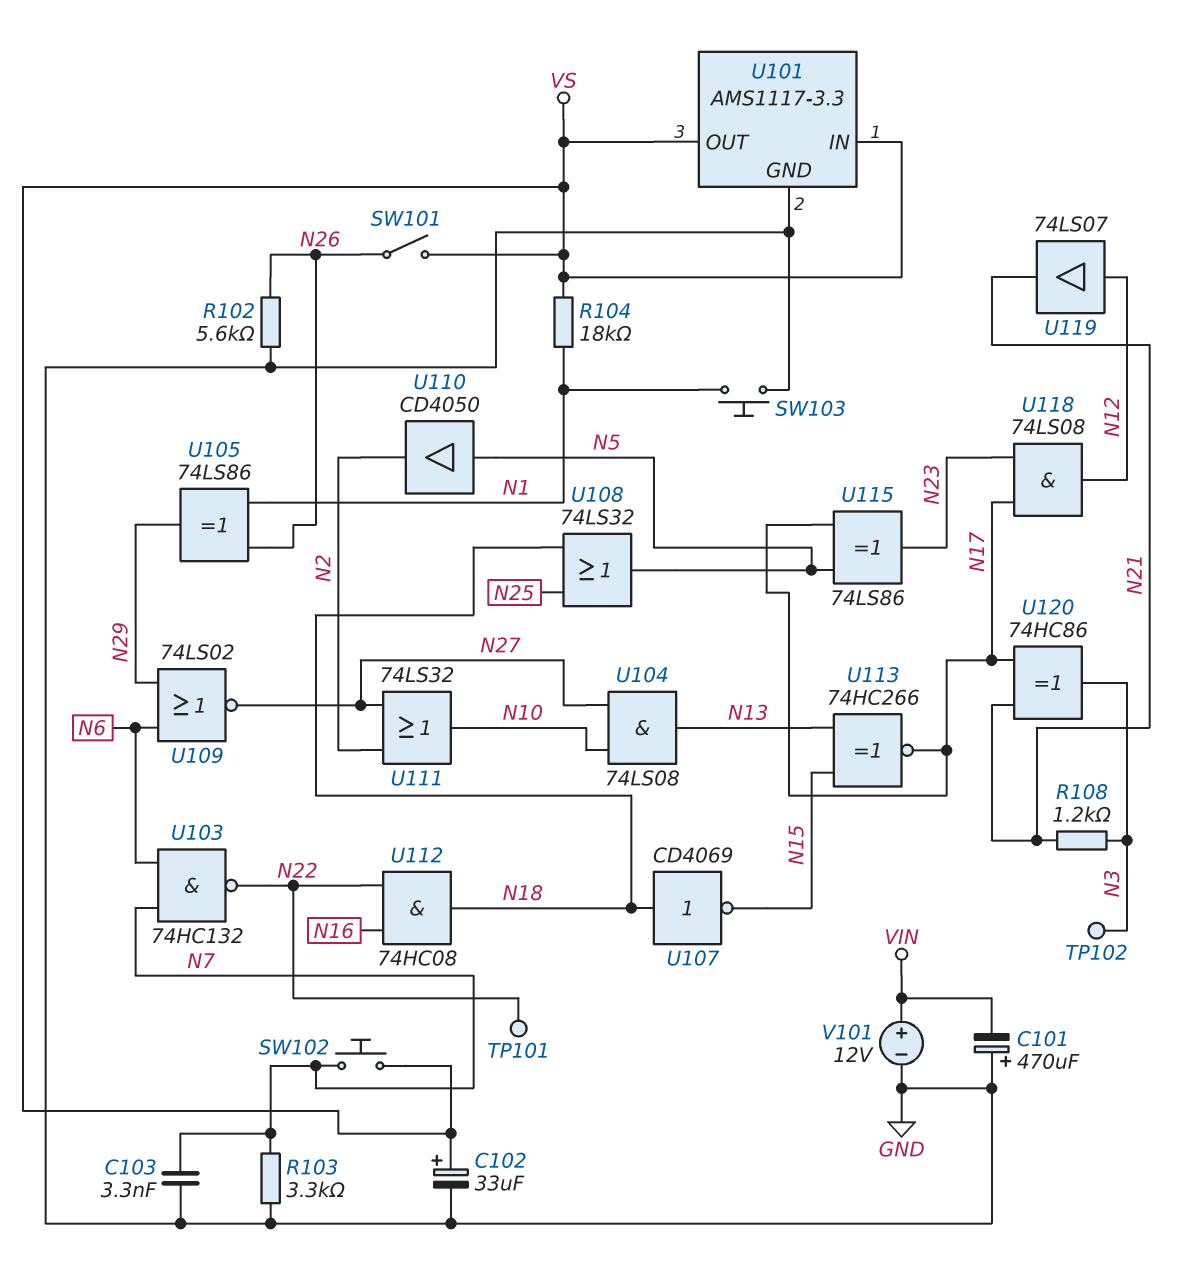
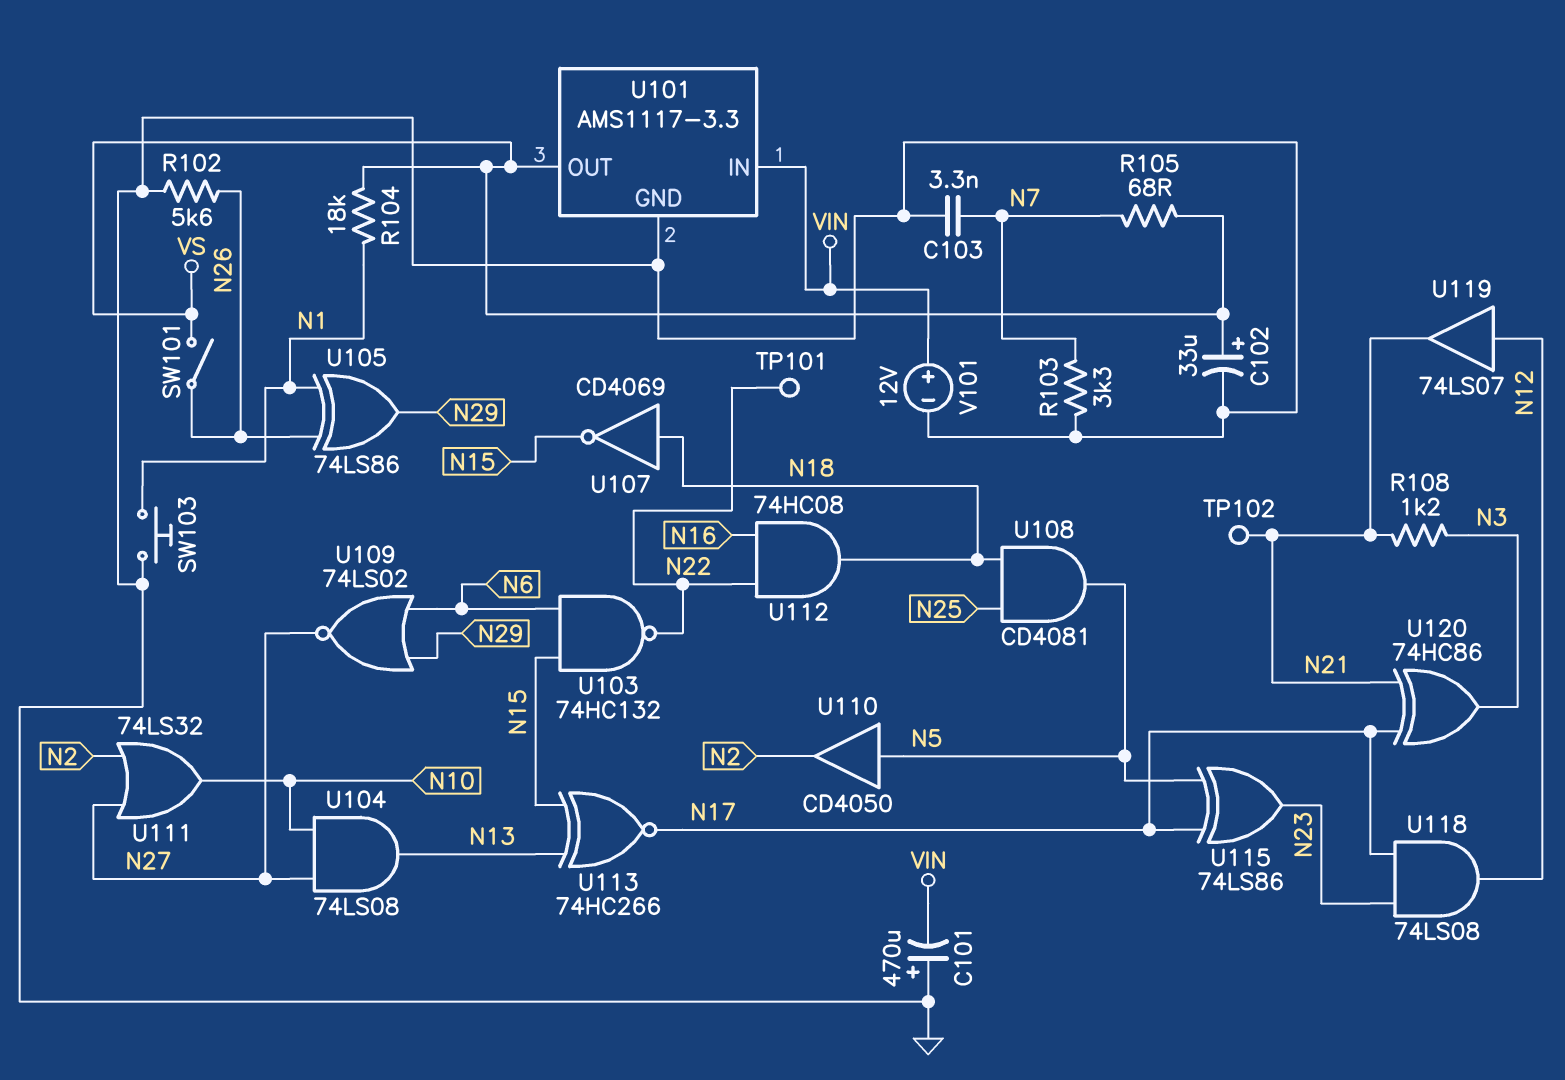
R105: none -> 68 (N7, VS)
SW102: button (N7, VS) -> none
TP102: test point (N3) -> test point (N21)
U101 pin IN: VS -> VIN
U103: NAND 74HC132 (in N6, in N7, out N22) -> NAND 74HC132 (in N6, in N15, out N22)
U108: OR 74LS32 (in N18, in N25, out N5) -> AND CD4081 (in N18, in N25, out N5)

